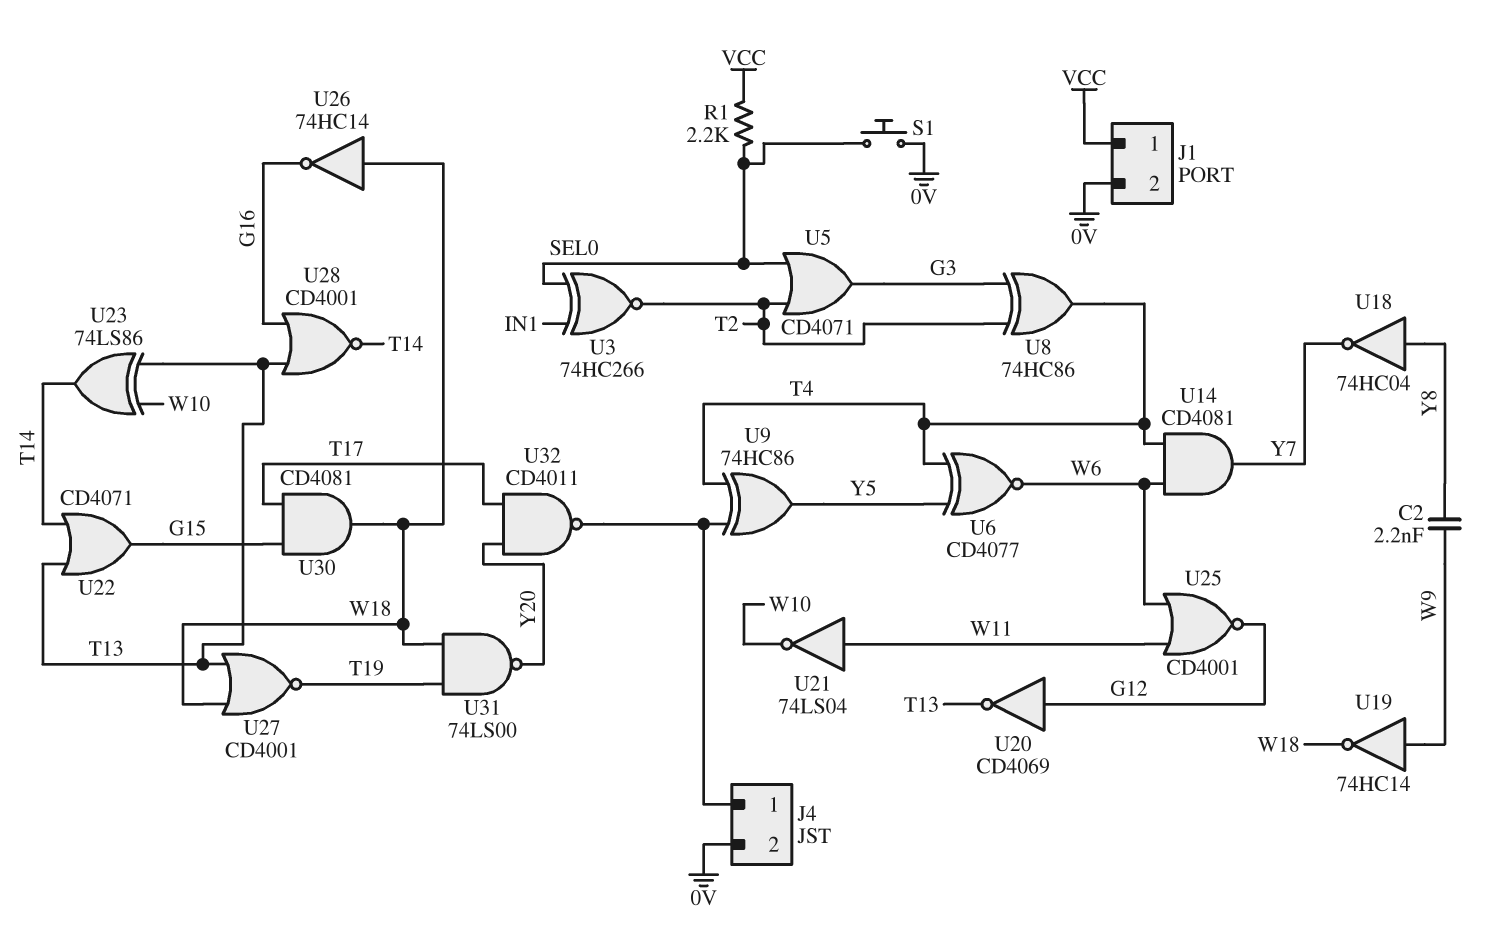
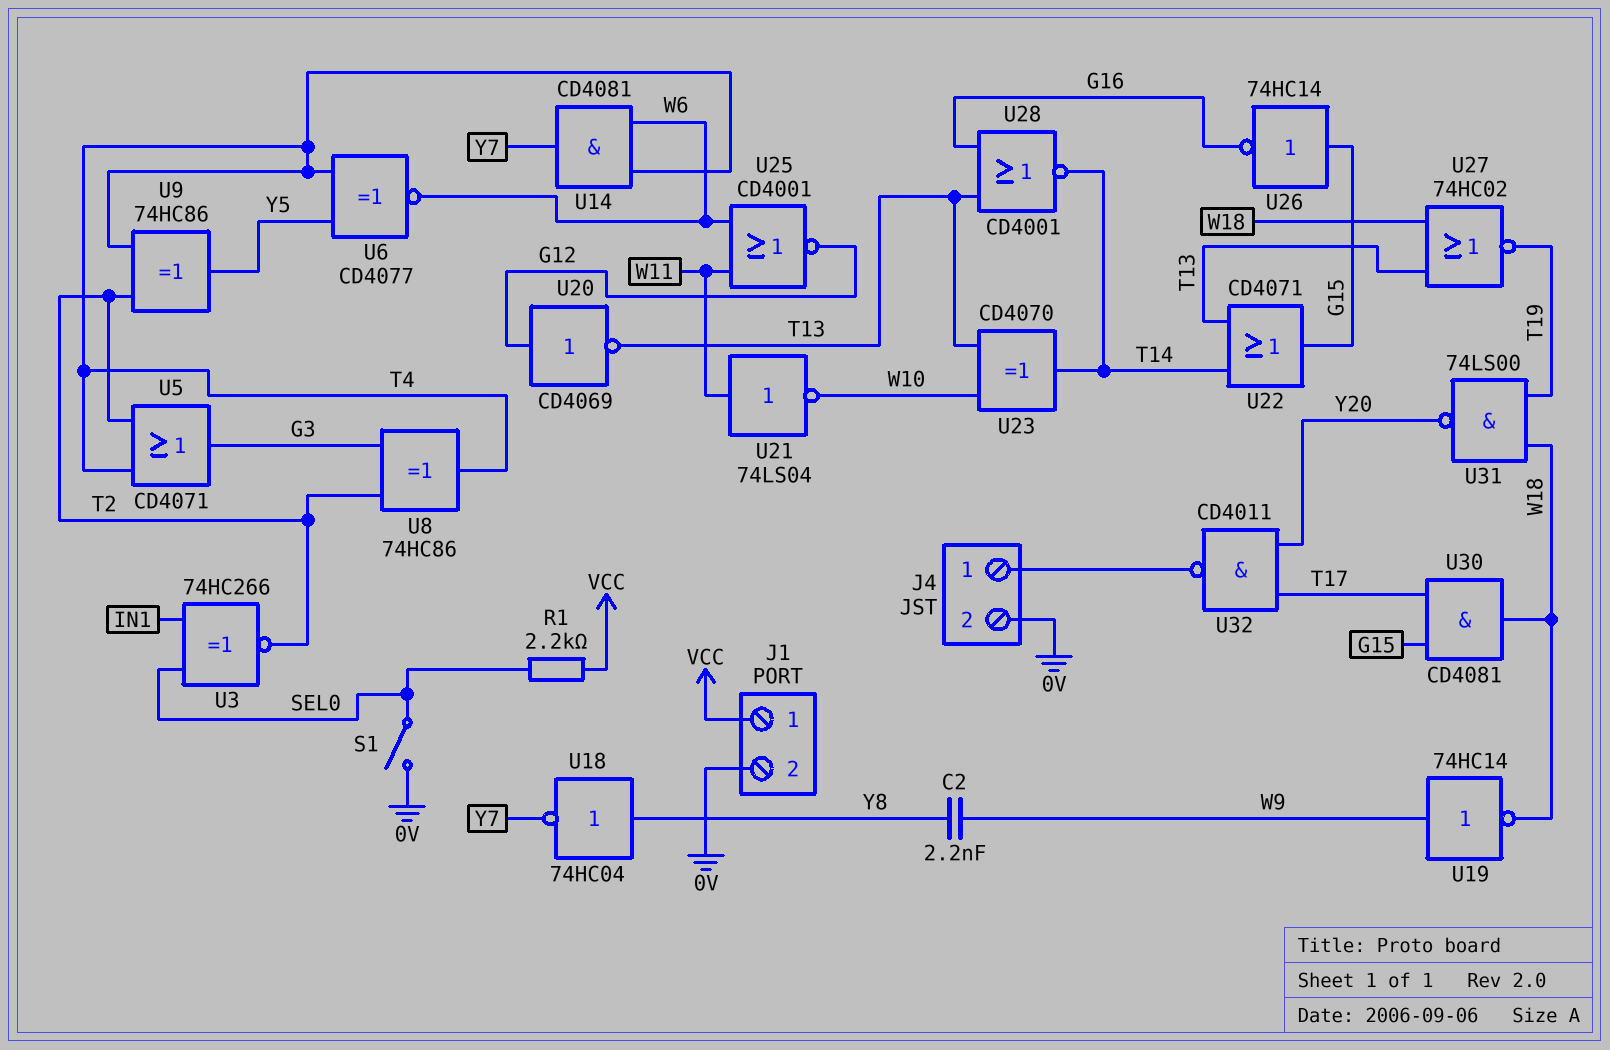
S1: button (0V, SEL0) -> switch (0V, SEL0)
U5: OR CD4071 (in SEL0, in T2, out G3) -> OR CD4071 (in T2, in T4, out G3)
U9: XOR 74HC86 (in J4/1, in T4, out Y5) -> XOR 74HC86 (in T2, in T4, out Y5)
U23: XOR 74LS86 (in T13, in W10, out T14) -> XOR CD4070 (in T13, in W10, out T14)
U26: NOT 74HC14 (in W18, out G16) -> NOT 74HC14 (in G15, out G16)
U27: NOR CD4001 (in T13, in W18, out T19) -> NOR 74HC02 (in T13, in W18, out T19)

